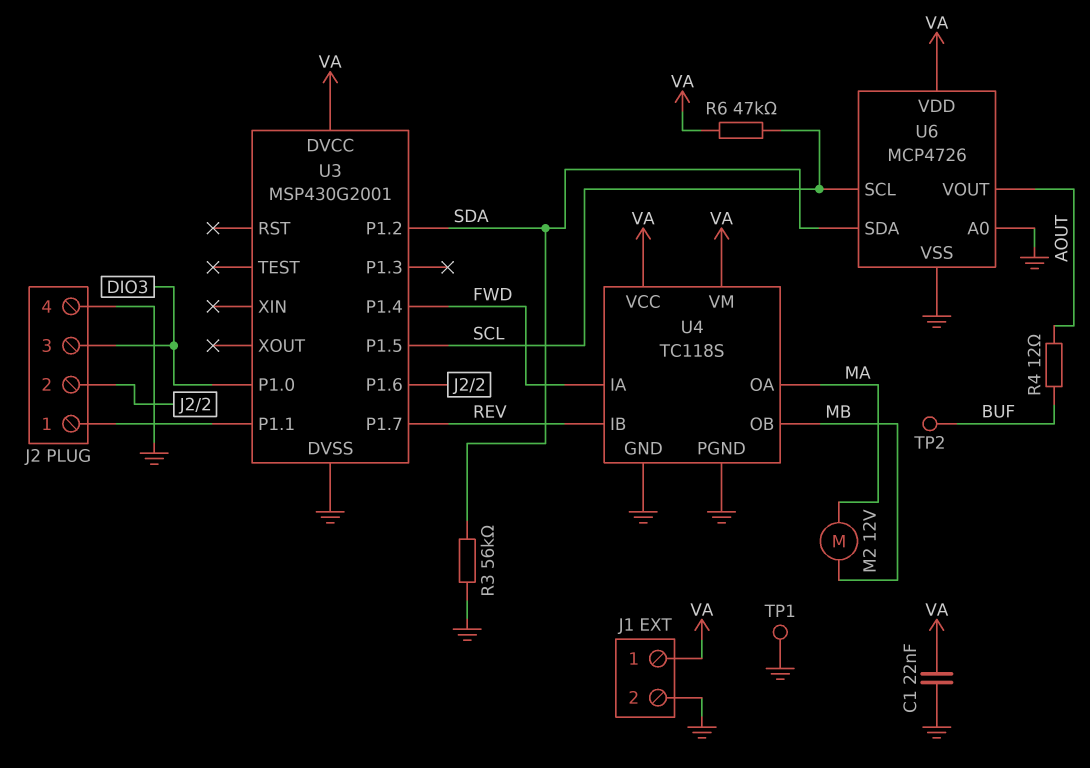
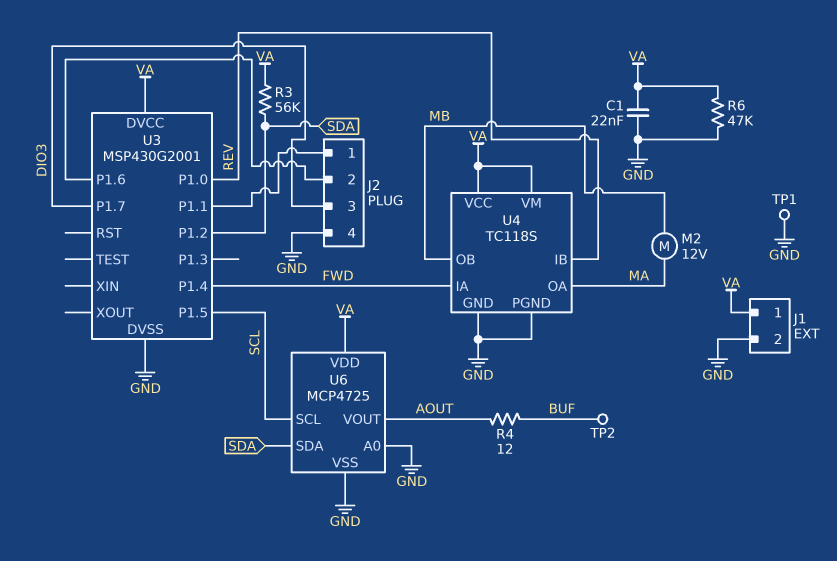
R3: 56k (GND, SDA) -> 56k (SDA, VA)
R6: 47k (SCL, VA) -> 47k (GND, VA)
U3 pin P1.0: DIO3 -> REV
U3 pin P1.7: REV -> DIO3
U6: MCP4726 -> MCP4725

